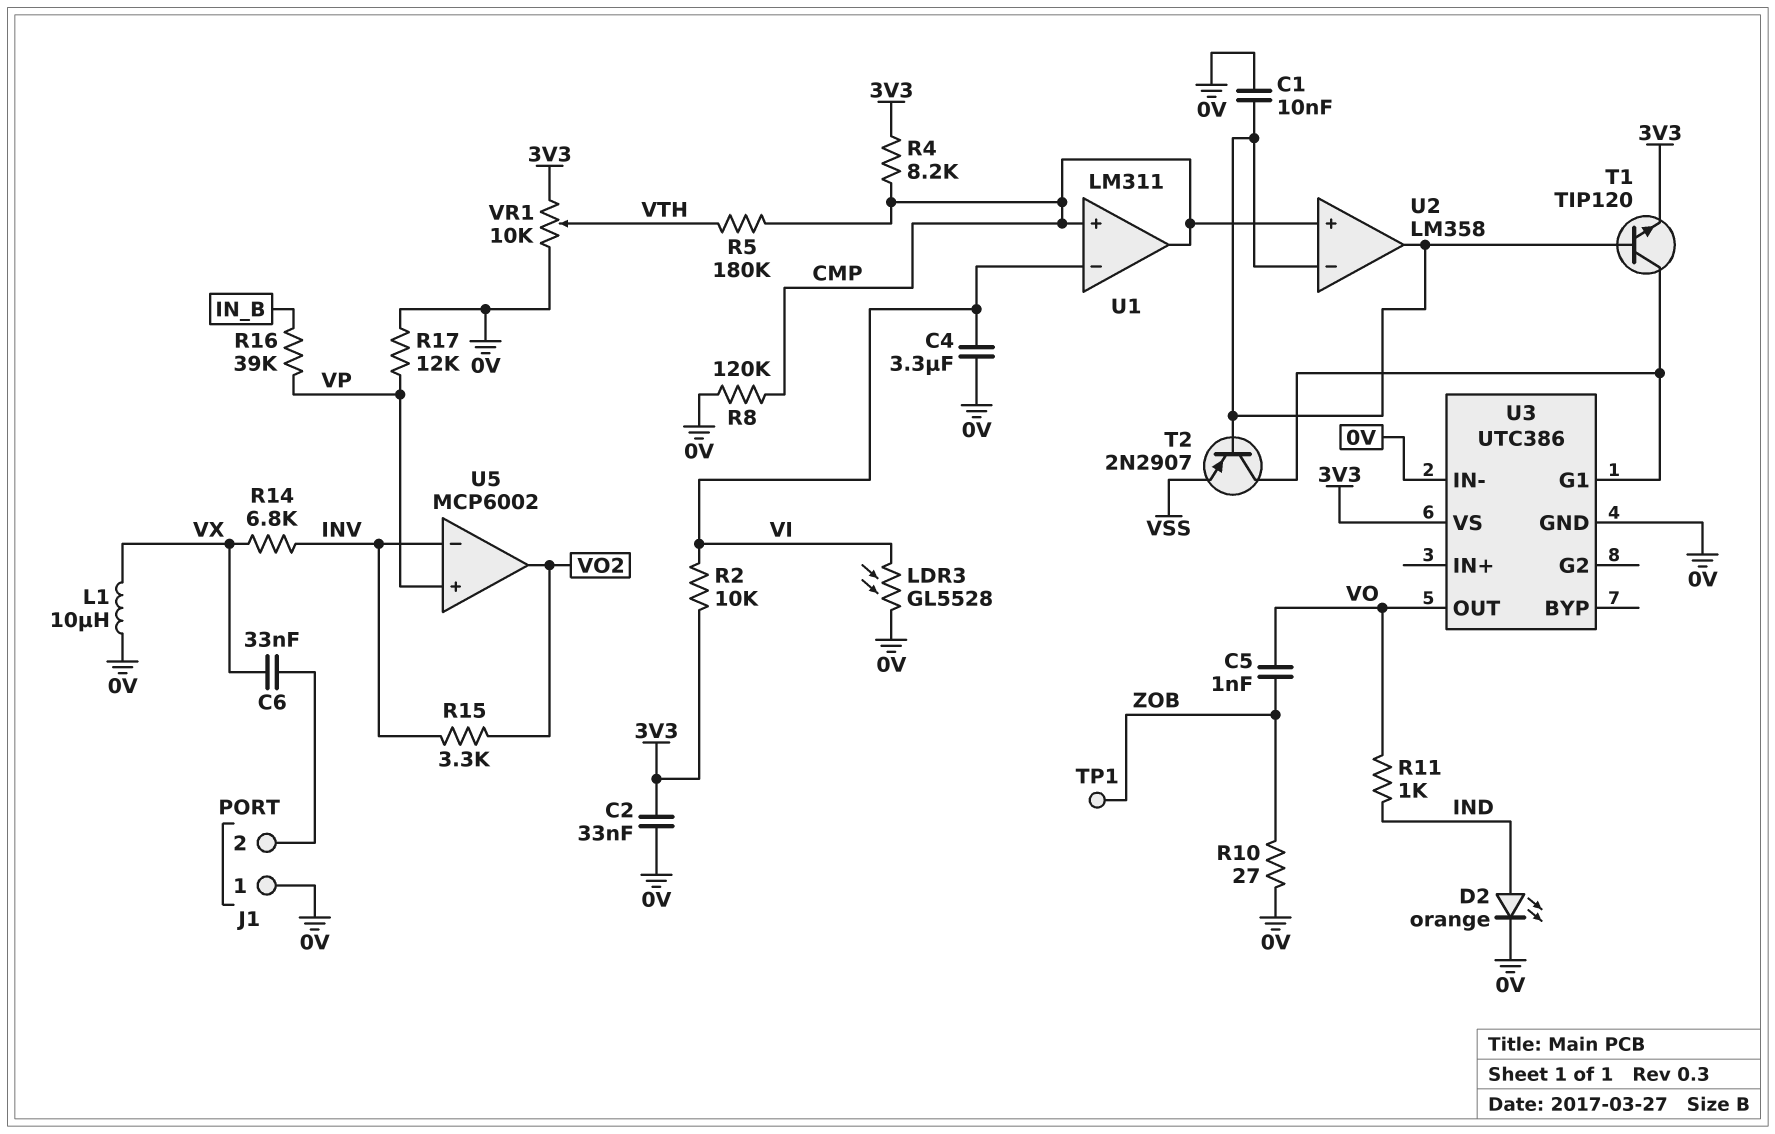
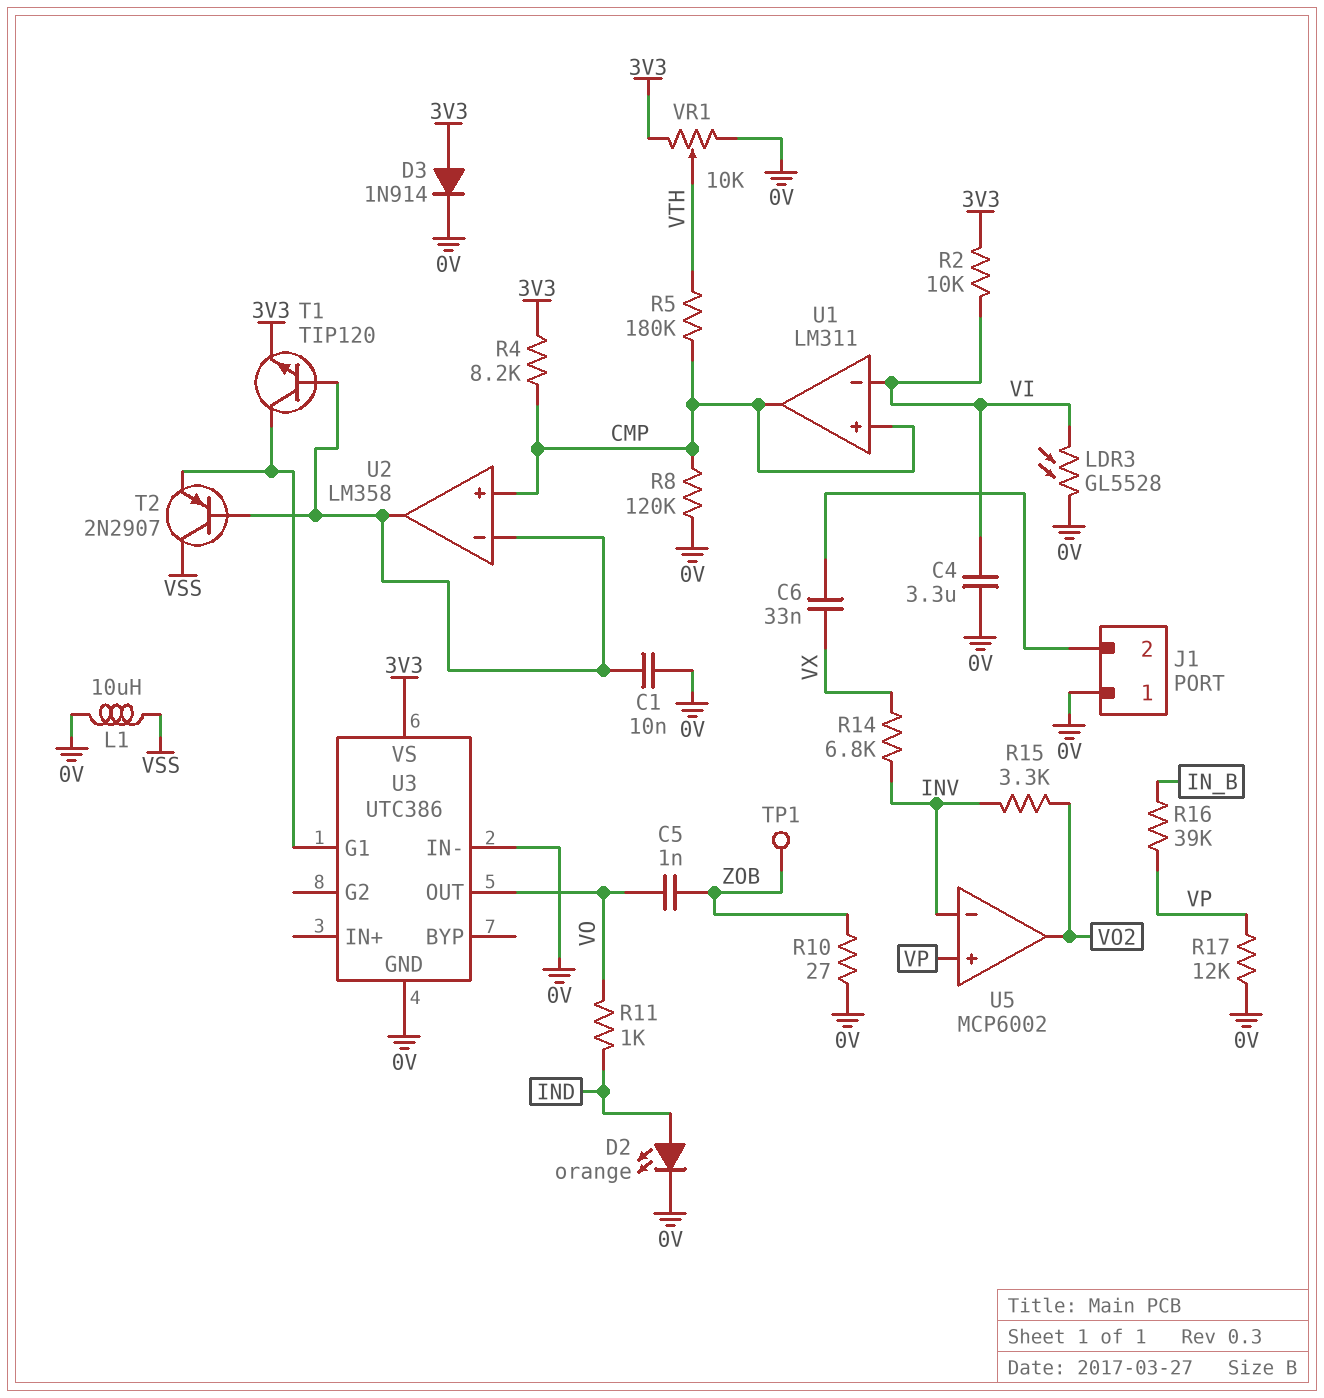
C2: 33nF (0V, 3V3) -> none
D3: none -> diode 1N914 (A 3V3, K 0V)
L1: 10uH (0V, VX) -> 10uH (0V, VSS)
T2: PNP 2N2907 (B U2/in-, C U3/G1, E VSS) -> PNP 2N2907 (B U2/in-, C VSS, E U3/G1)

